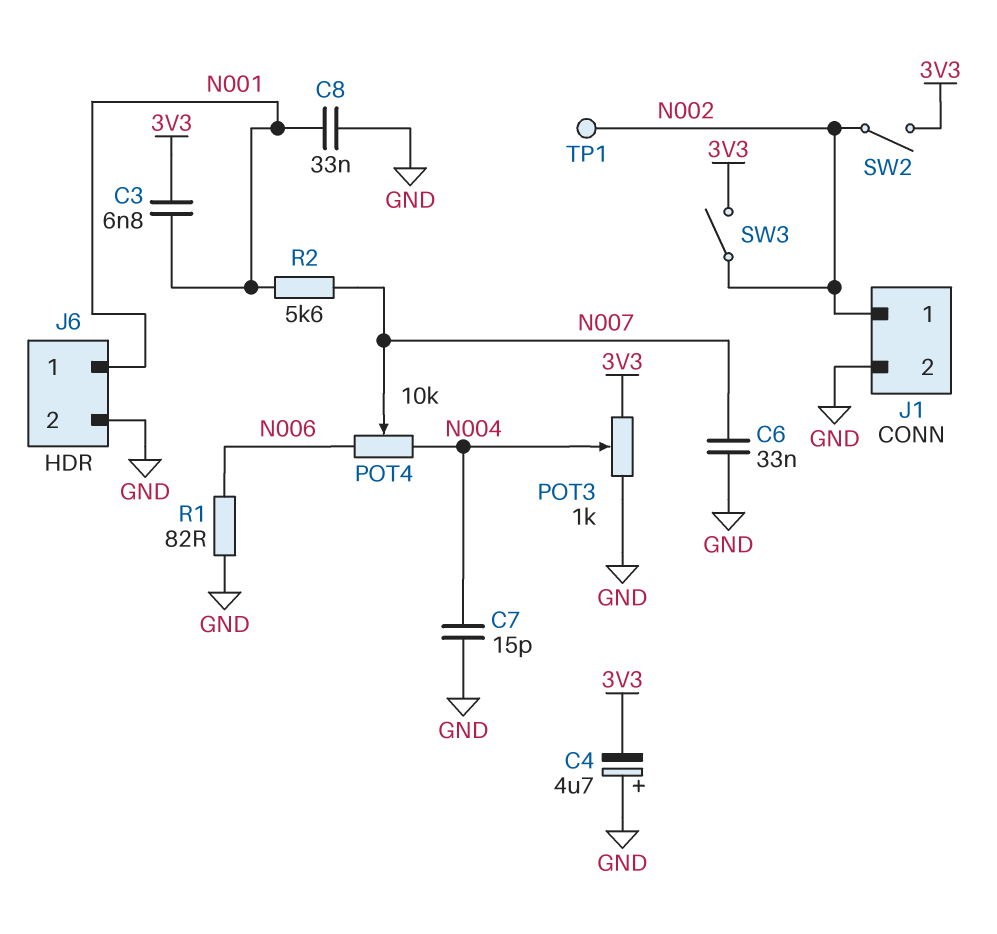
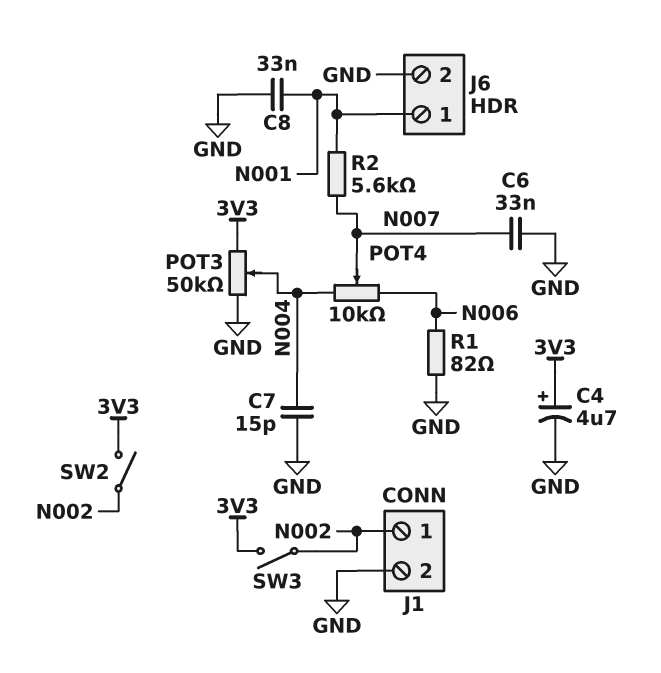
C3: 6.8nF (3V3, N001) -> none
C4: 4.7uF (plus GND, minus 3V3) -> 4.7uF (plus 3V3, minus GND)
POT3: 1k (3V3, GND, wiper N004) -> 50k (3V3, GND, wiper N004)
TP1: test point (N002) -> none

